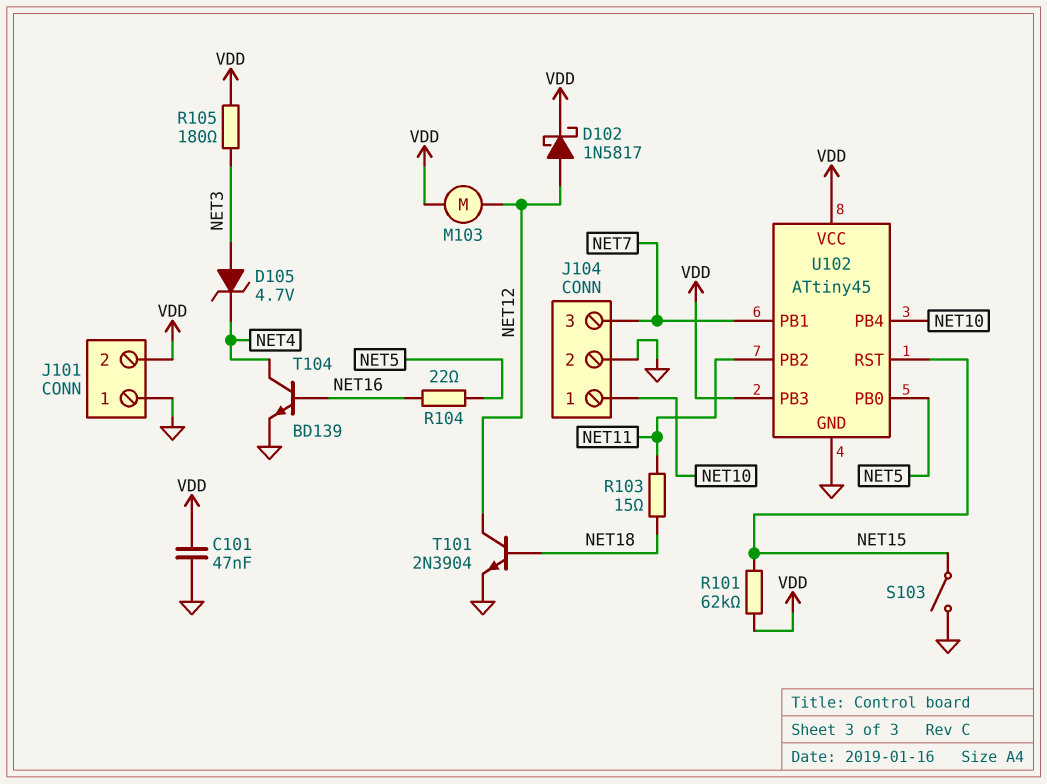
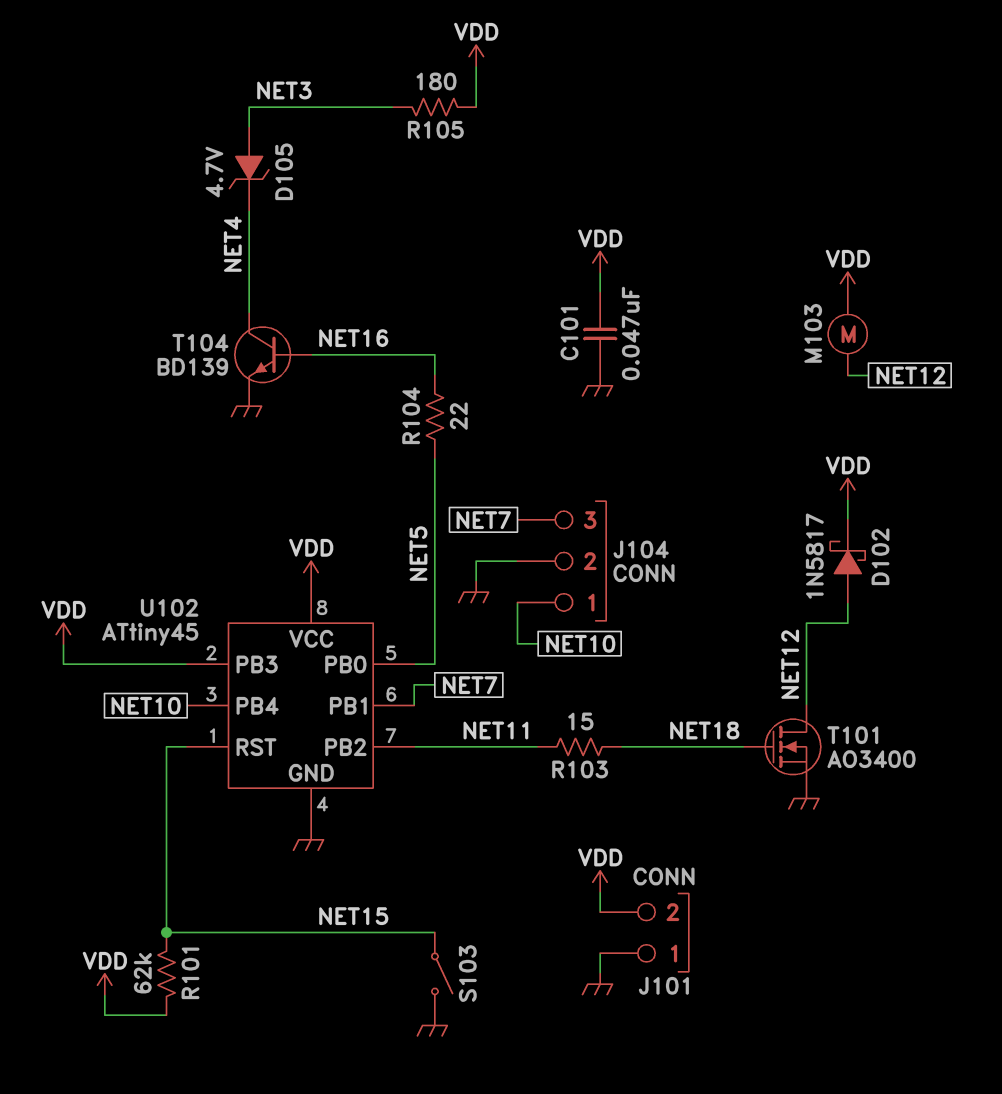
T101: NPN 2N3904 (B NET18, C NET12, E GND) -> NMOS AO3400 (G NET18, D NET12, S GND)

